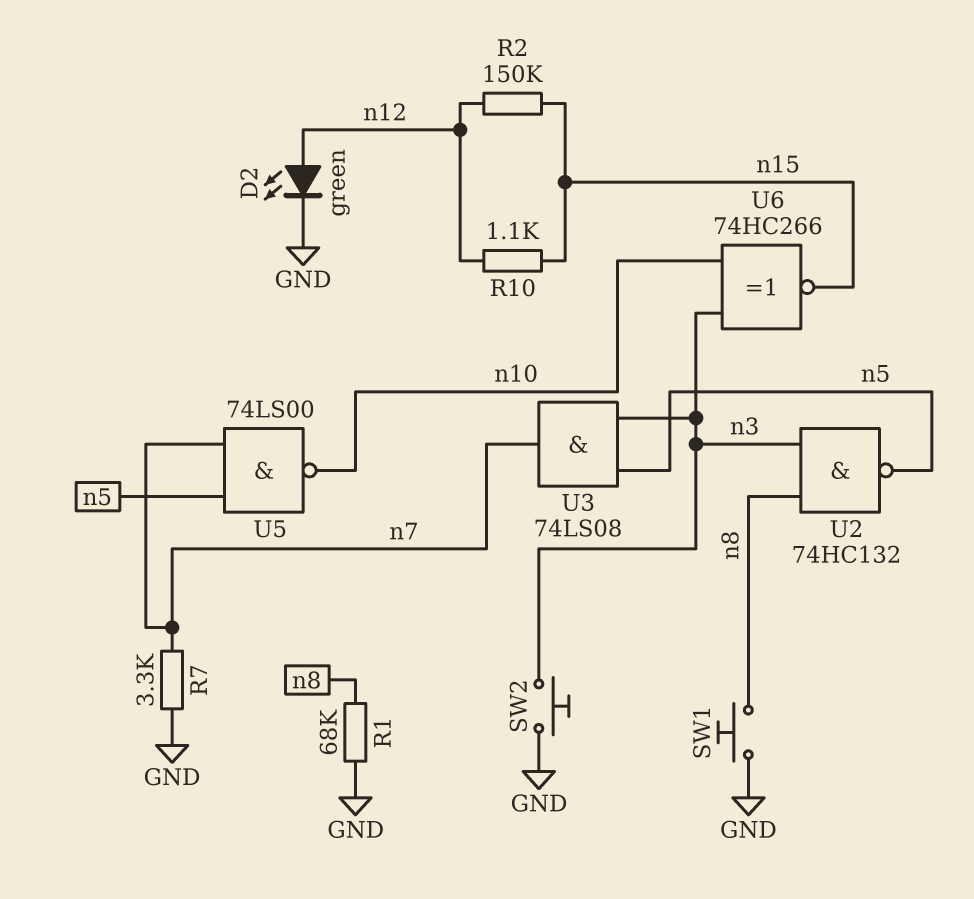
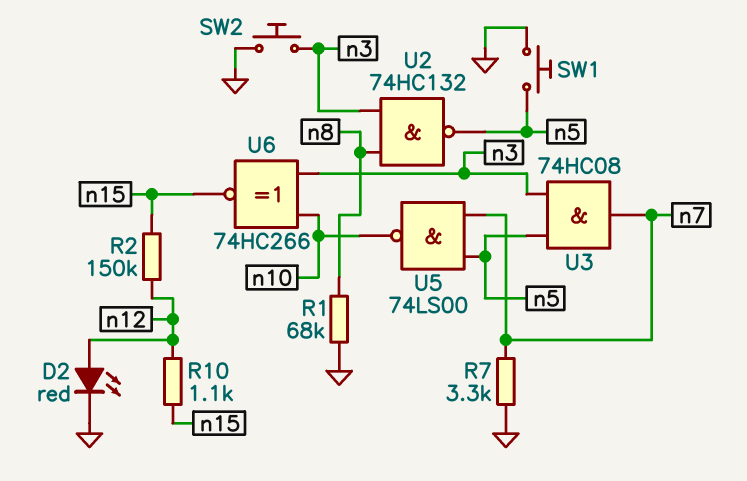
D2: LED green (A n12, K GND) -> LED red (A n12, K GND)
SW1: button (GND, n8) -> button (GND, n5)
U3: AND 74LS08 (in n3, in n5, out n7) -> AND 74HC08 (in n3, in n5, out n7)

